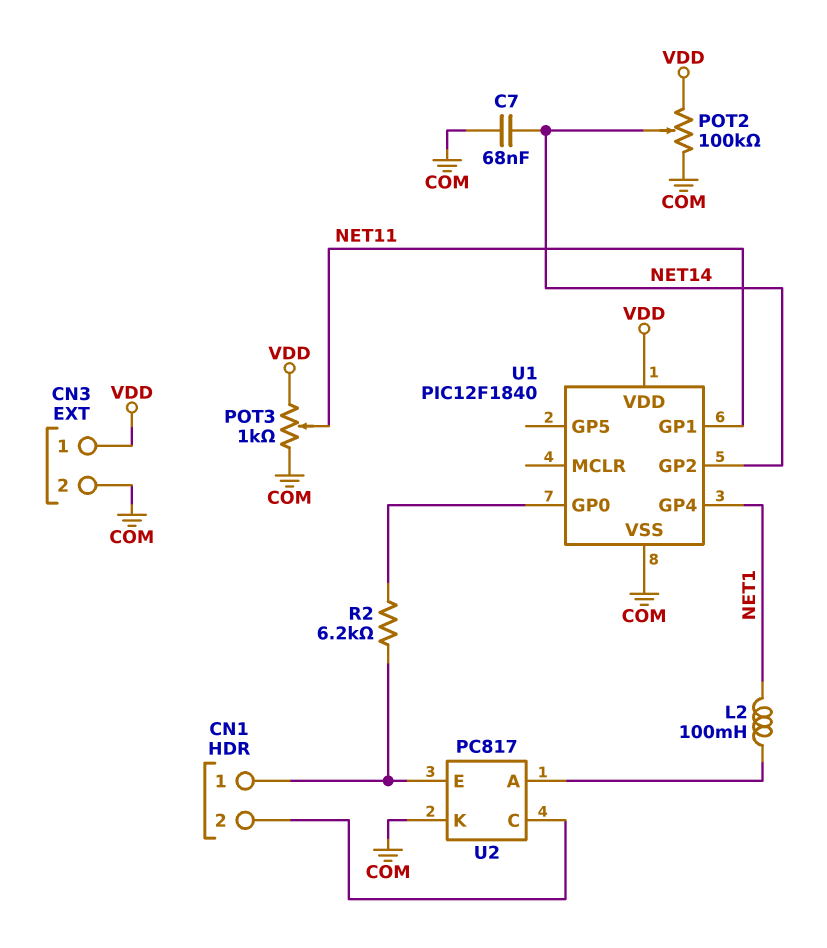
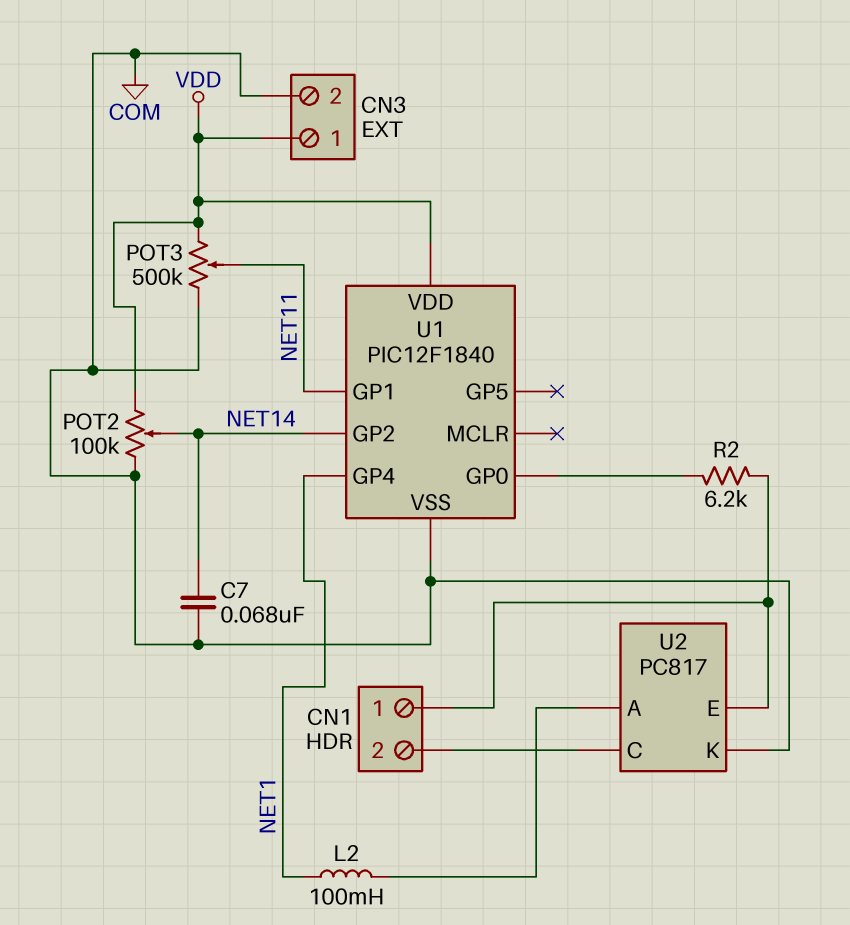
POT3: 1k (COM, VDD, wiper NET11) -> 500k (COM, VDD, wiper NET11)

